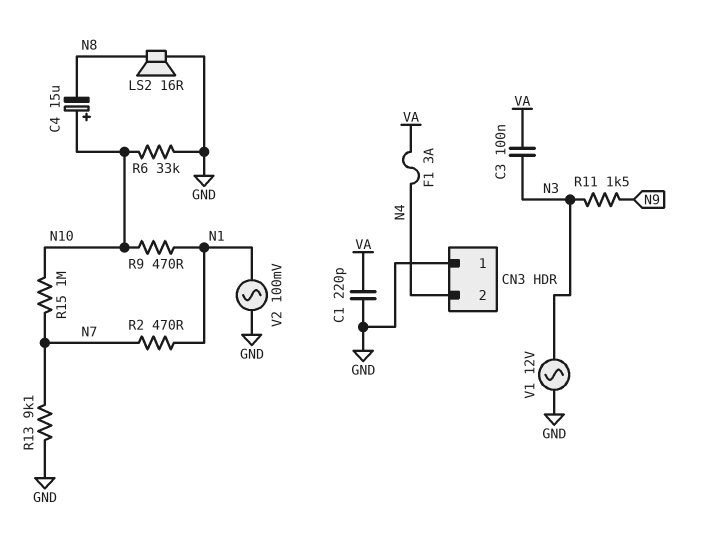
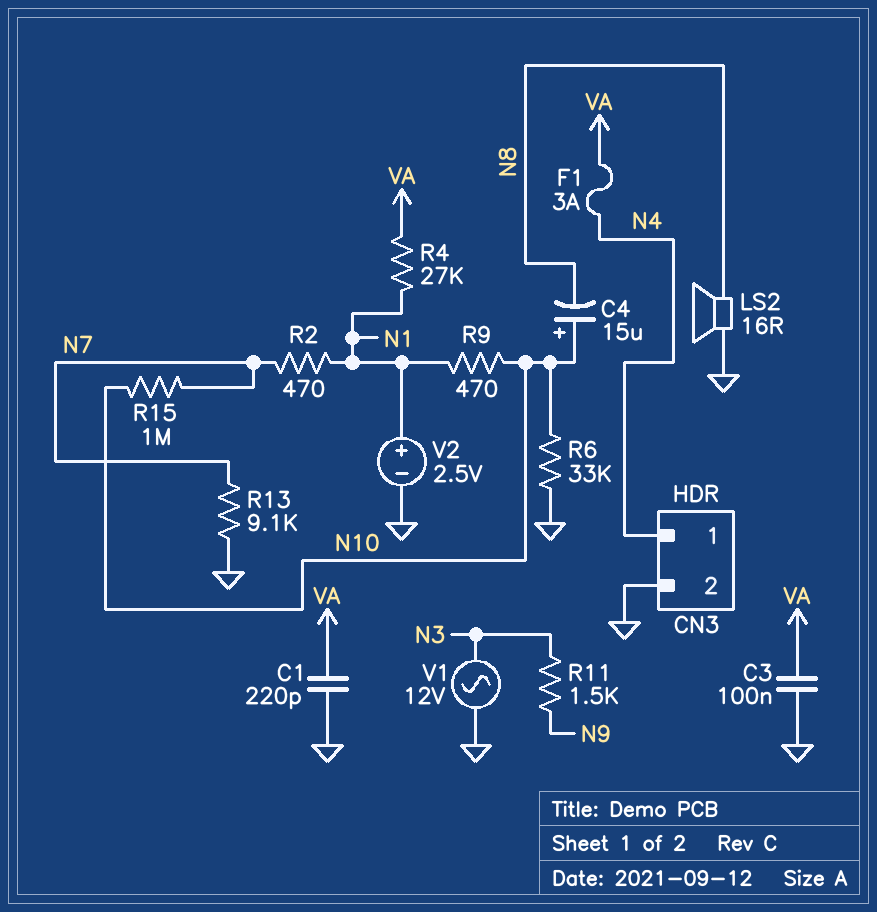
C3: 100nF (N3, VA) -> 100nF (GND, VA)
CN3 pin 1: GND -> N4
CN3 pin 2: N4 -> GND
R4: none -> 27k (N1, VA)
V2: AC 100mV (GND, N1) -> 2.5V (plus N1, minus GND)

